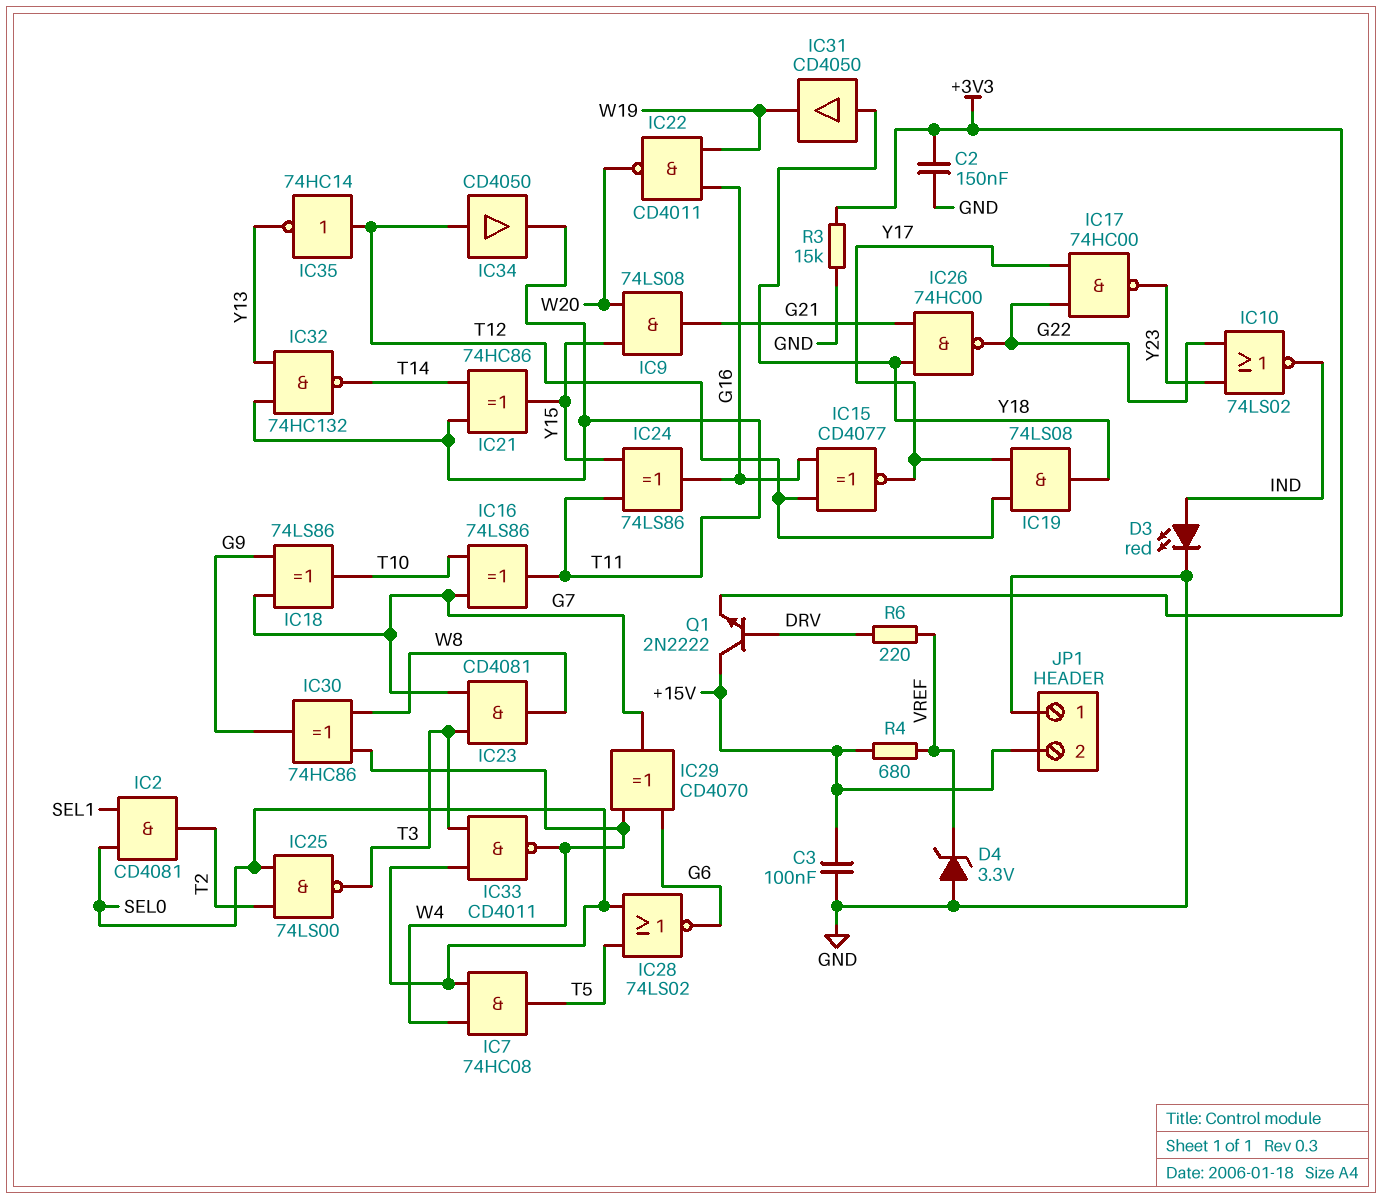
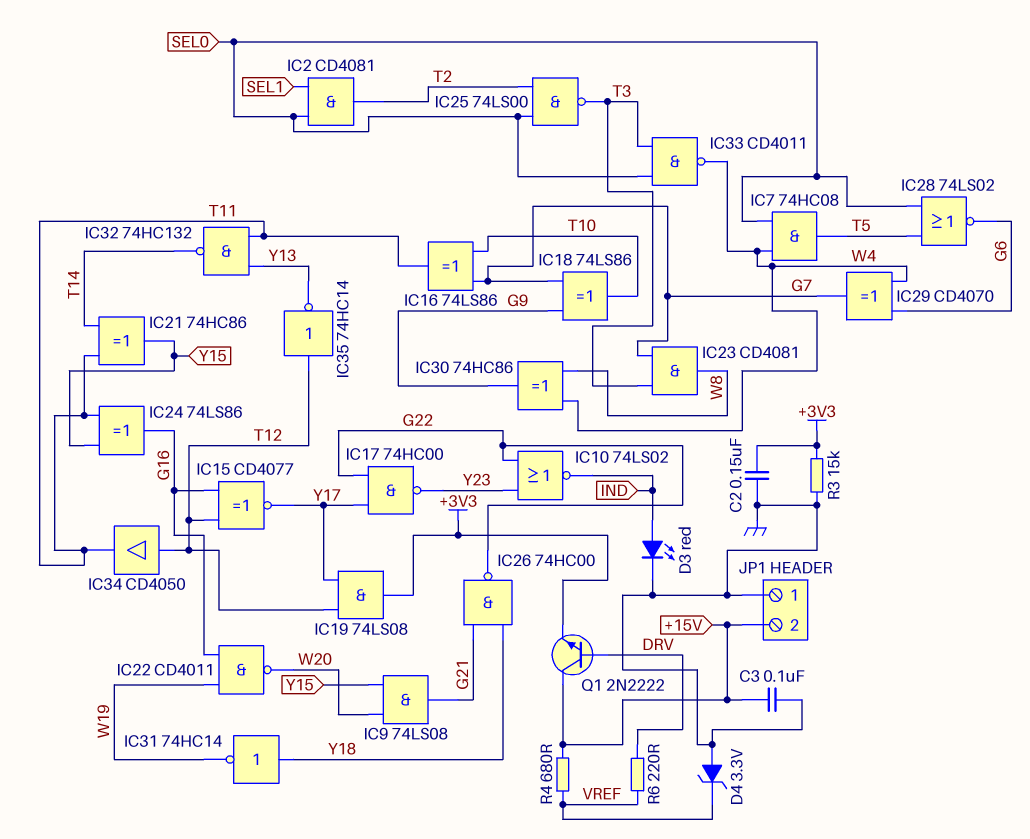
IC19: AND 74LS08 (in T12, in Y17, out Y18) -> AND 74LS08 (in T12, in Y17, out +3V3)
IC31: buffer CD4050 (in Y18, out W19) -> NOT 74HC14 (in Y18, out W19)

